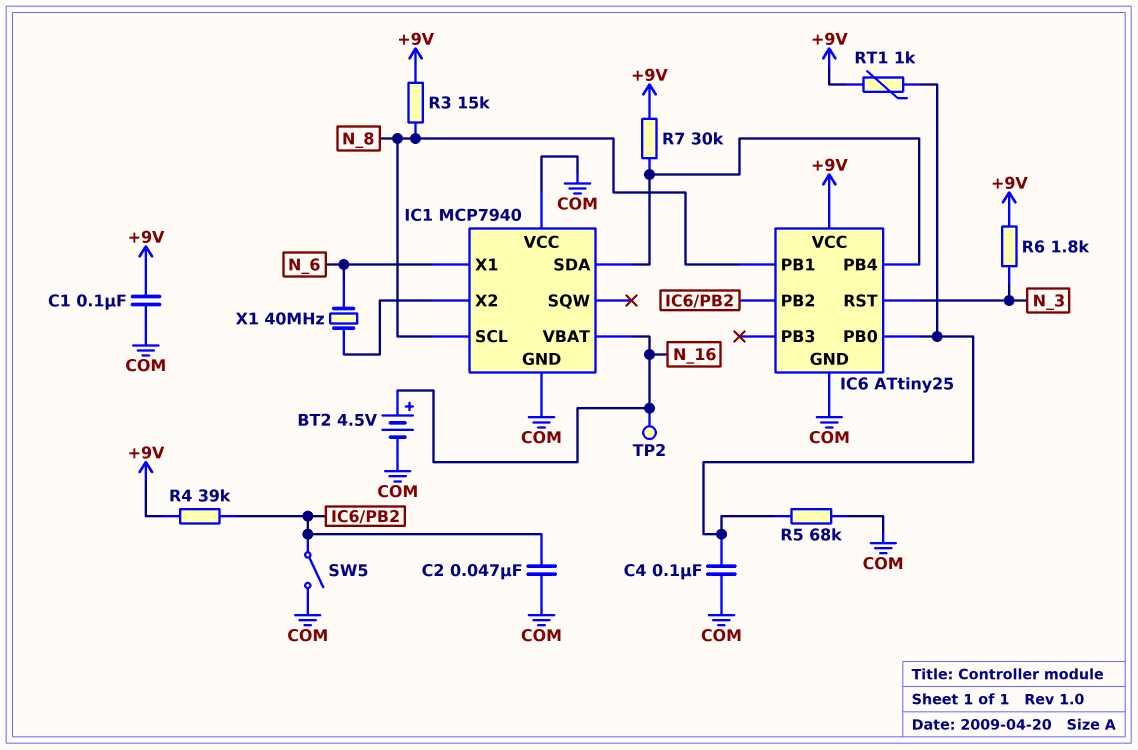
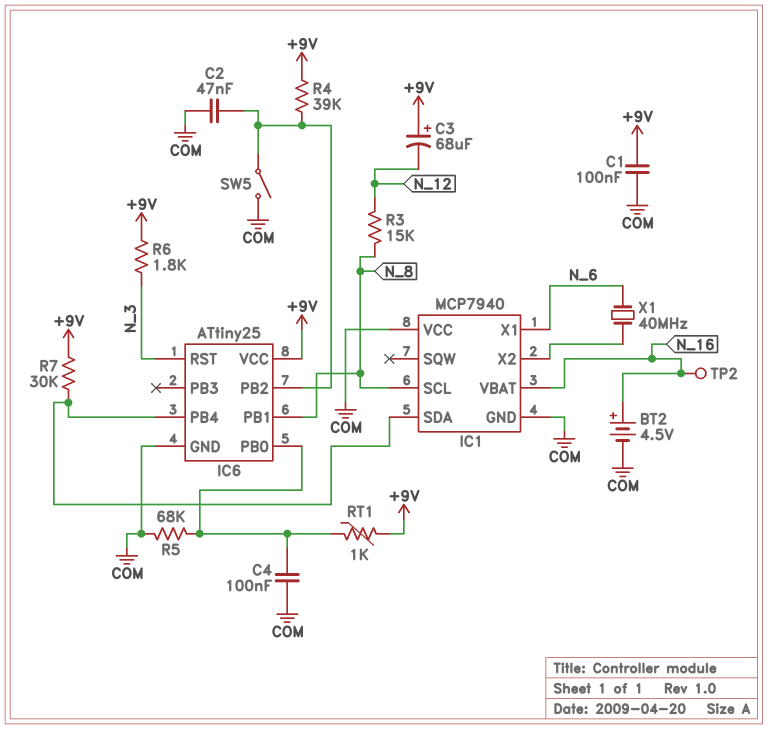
C3: none -> 68uF (plus +9V, minus N_12)
R3: 15k (+9V, N_8) -> 15k (N_8, N_12)

